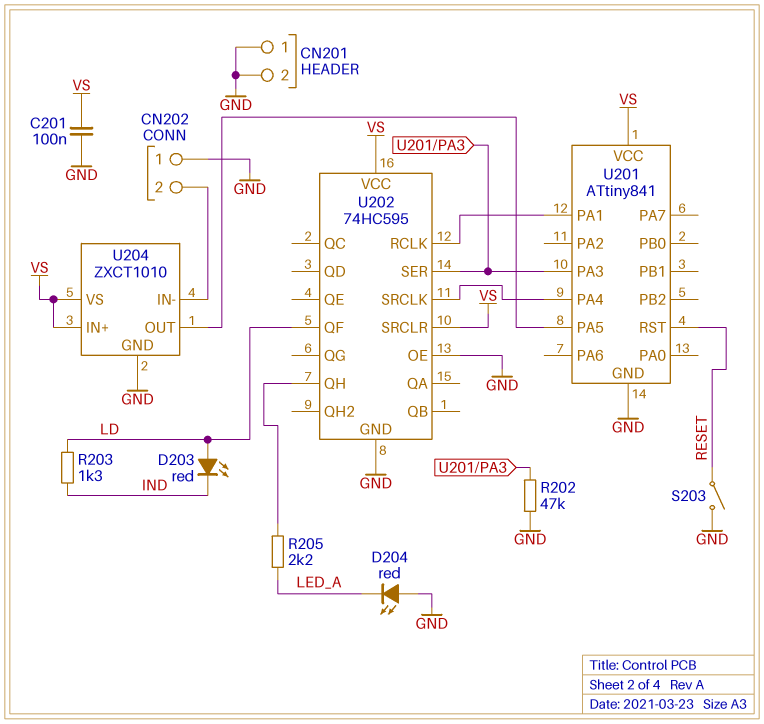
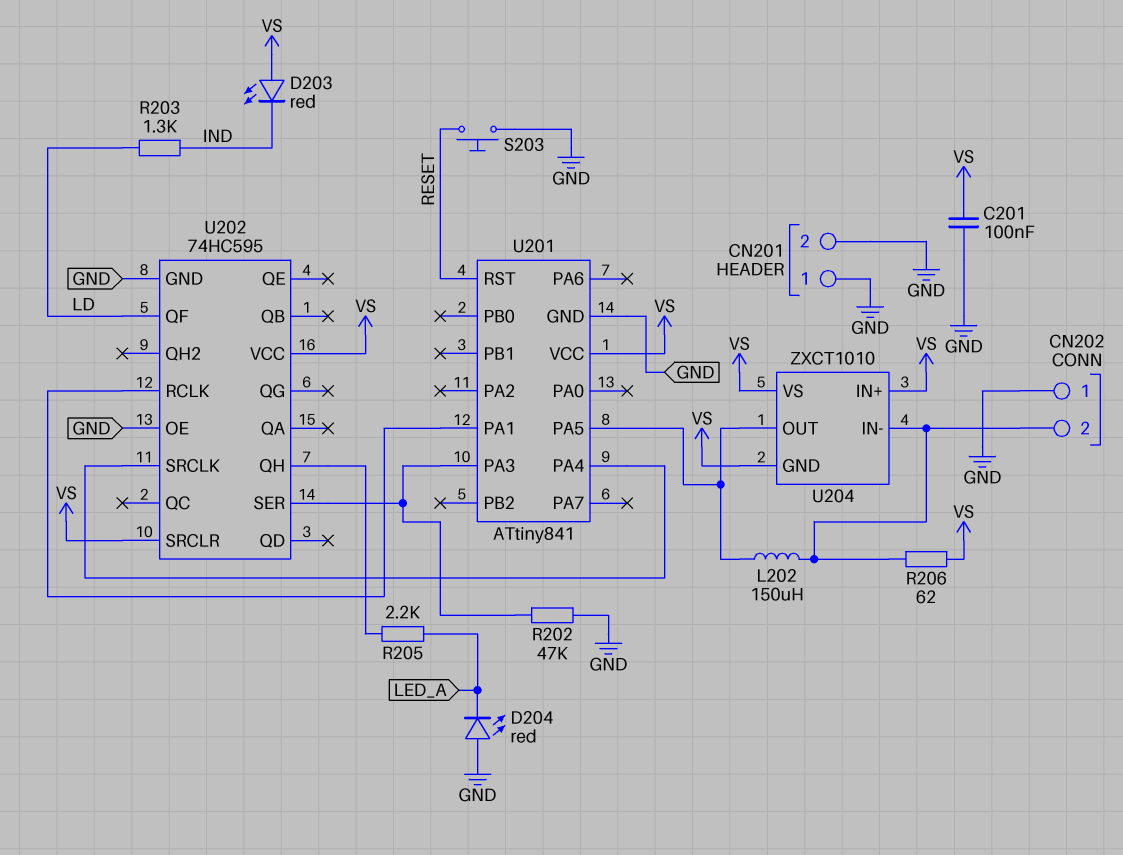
D203: LED red (A LD, K IND) -> LED red (A VS, K IND)
L202: none -> 150uH (CN202/2, U201/PA5)
R206: none -> 62 (CN202/2, VS)
S203: switch (GND, RESET) -> button (GND, RESET)
U204 pin GND: GND -> VS

